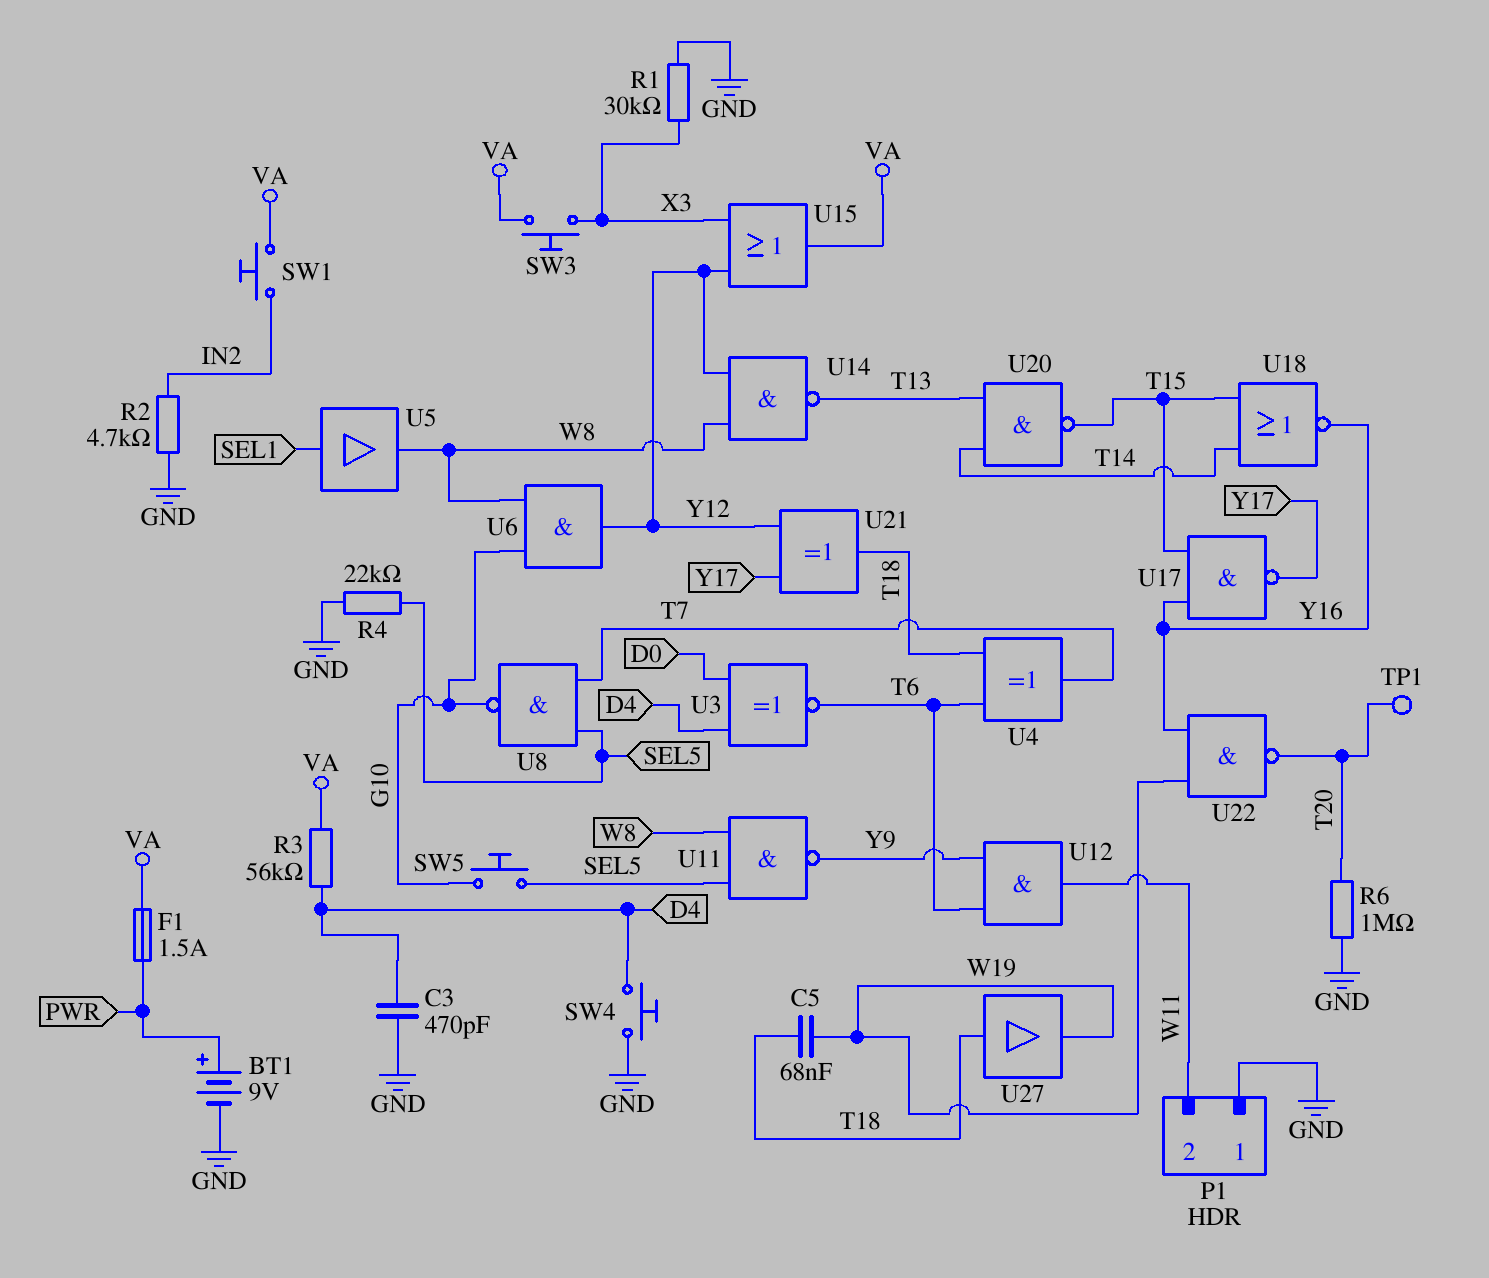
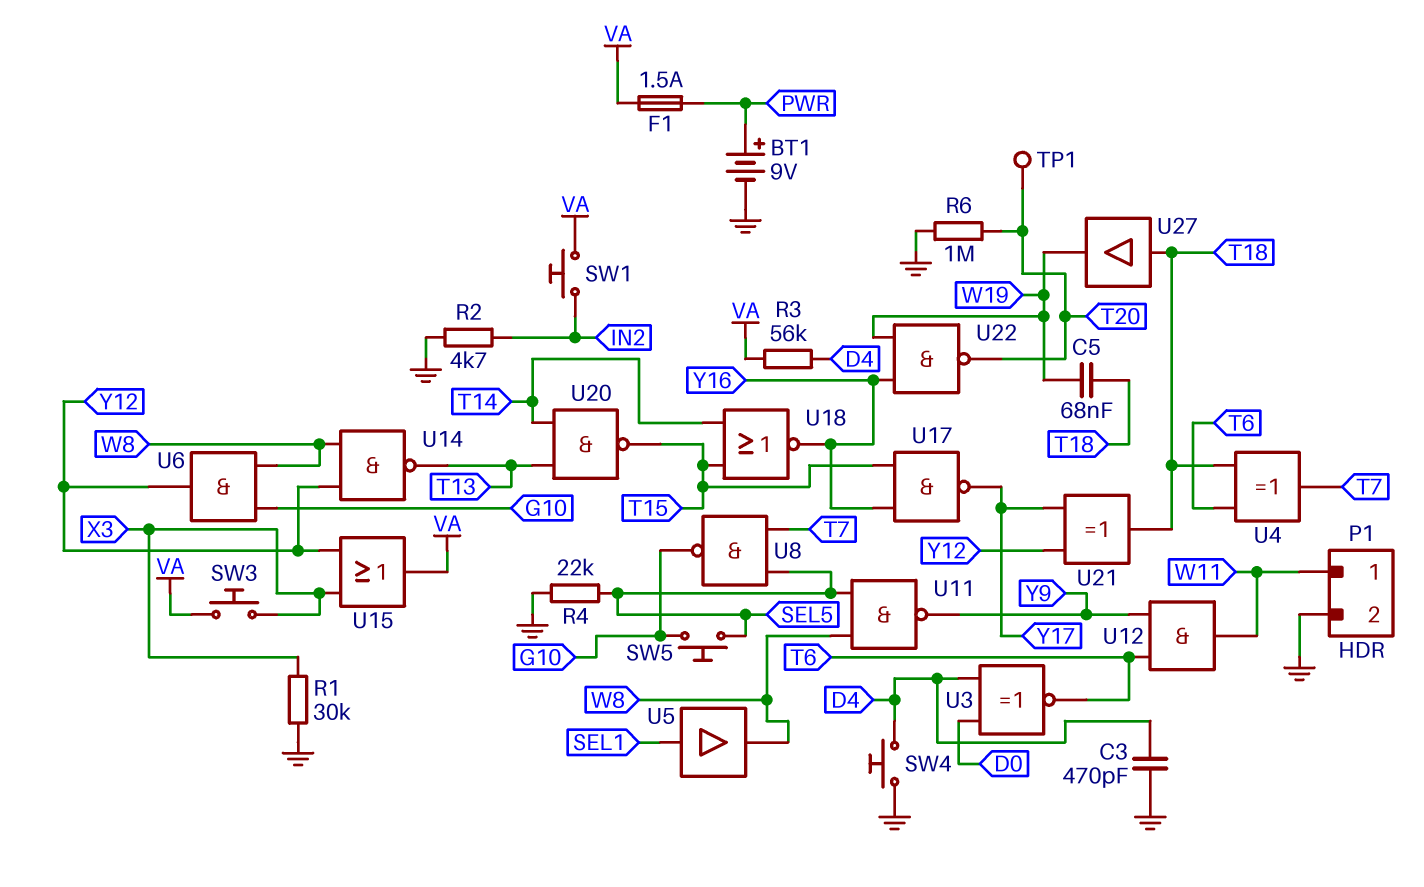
P1 pin 1: GND -> W11
P1 pin 2: W11 -> GND

